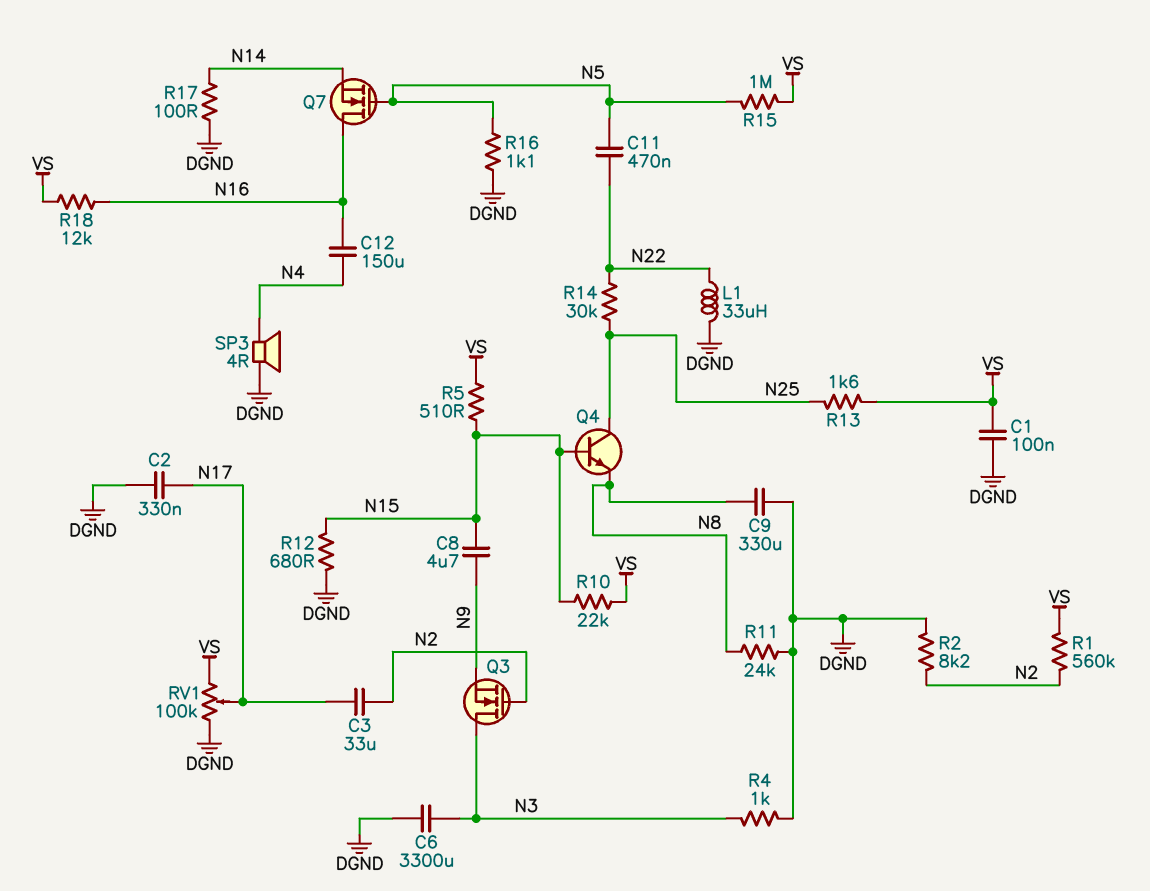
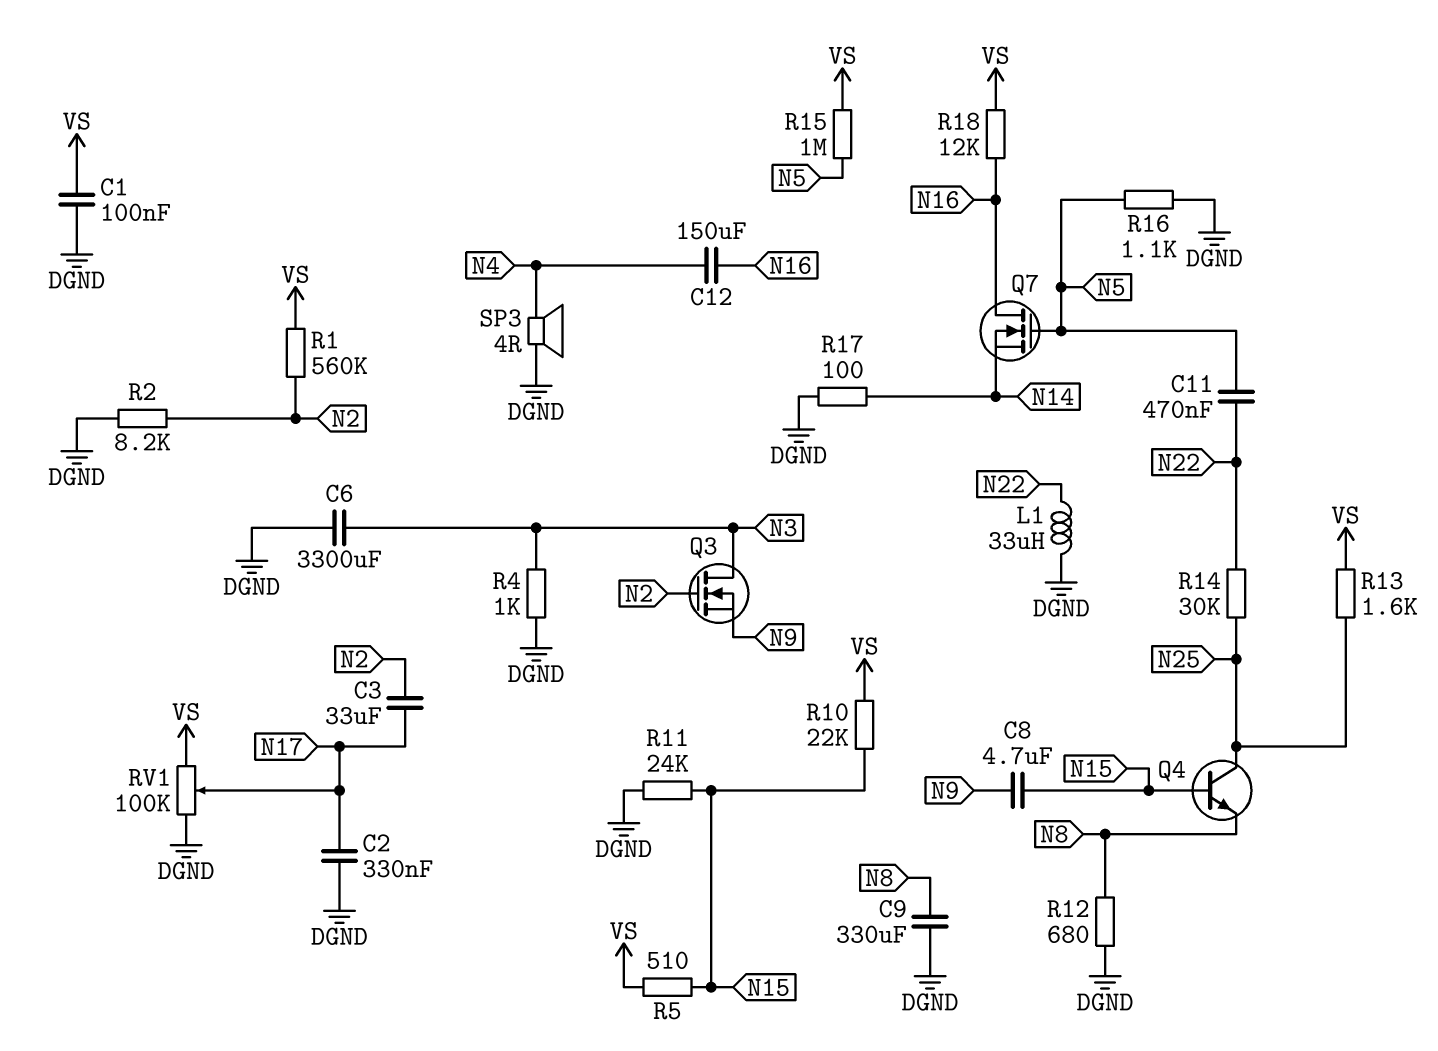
R11: 24k (DGND, N8) -> 24k (DGND, N15)
R12: 680 (DGND, N15) -> 680 (DGND, N8)

